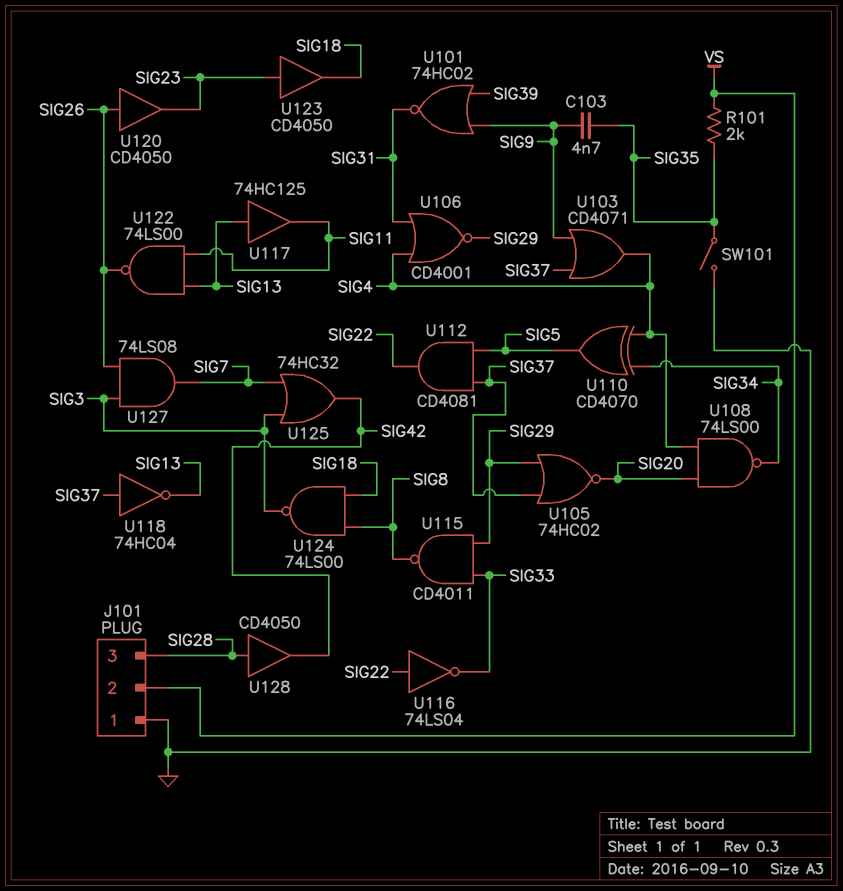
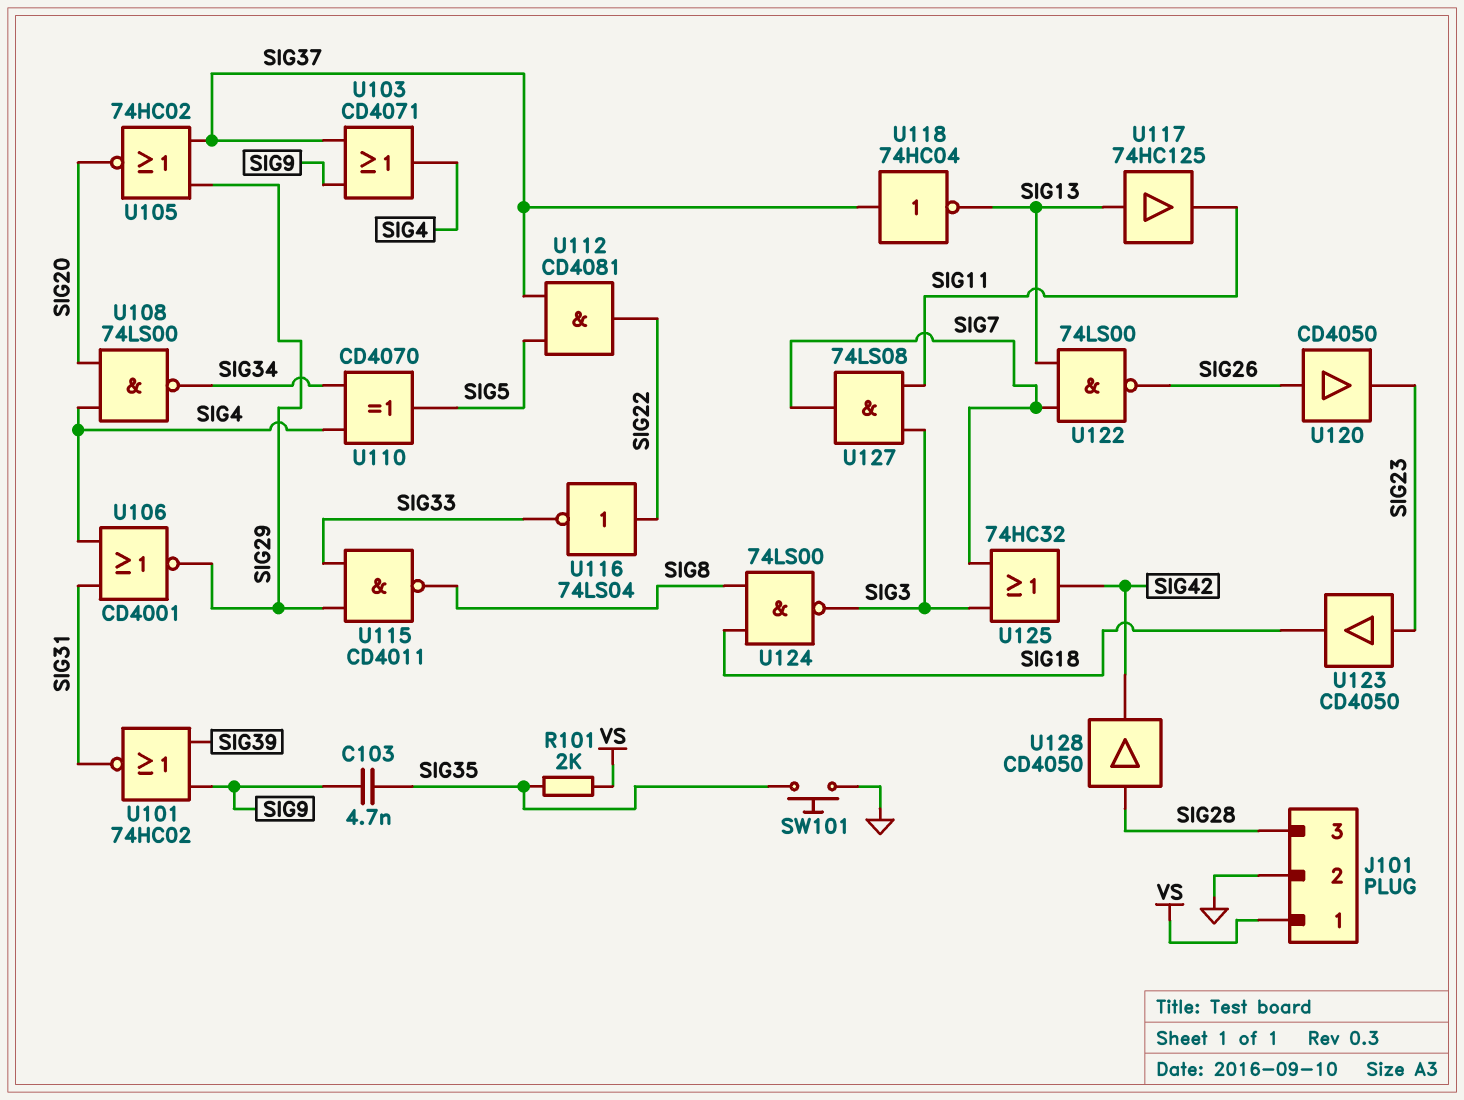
J101 pin 1: GND -> VS
J101 pin 2: VS -> GND
SW101: switch (GND, SIG35) -> button (GND, SIG35)
U122: NAND 74LS00 (in SIG11, in SIG13, out SIG26) -> NAND 74LS00 (in SIG7, in SIG13, out SIG26)
U127: AND 74LS08 (in SIG3, in SIG26, out SIG7) -> AND 74LS08 (in SIG3, in SIG11, out SIG7)

